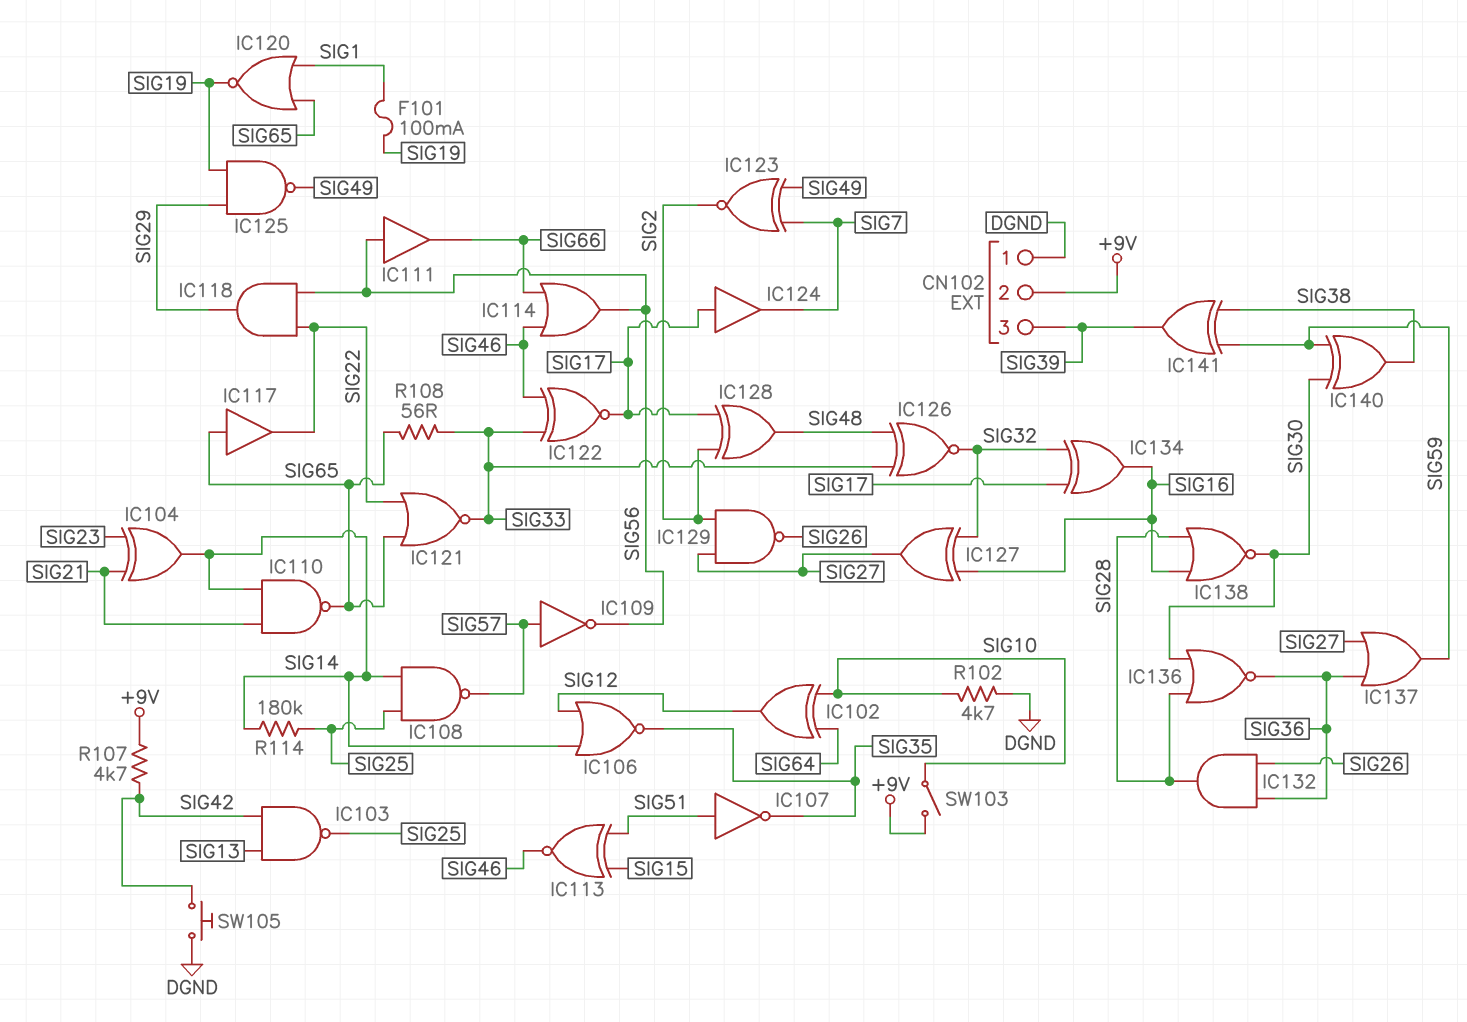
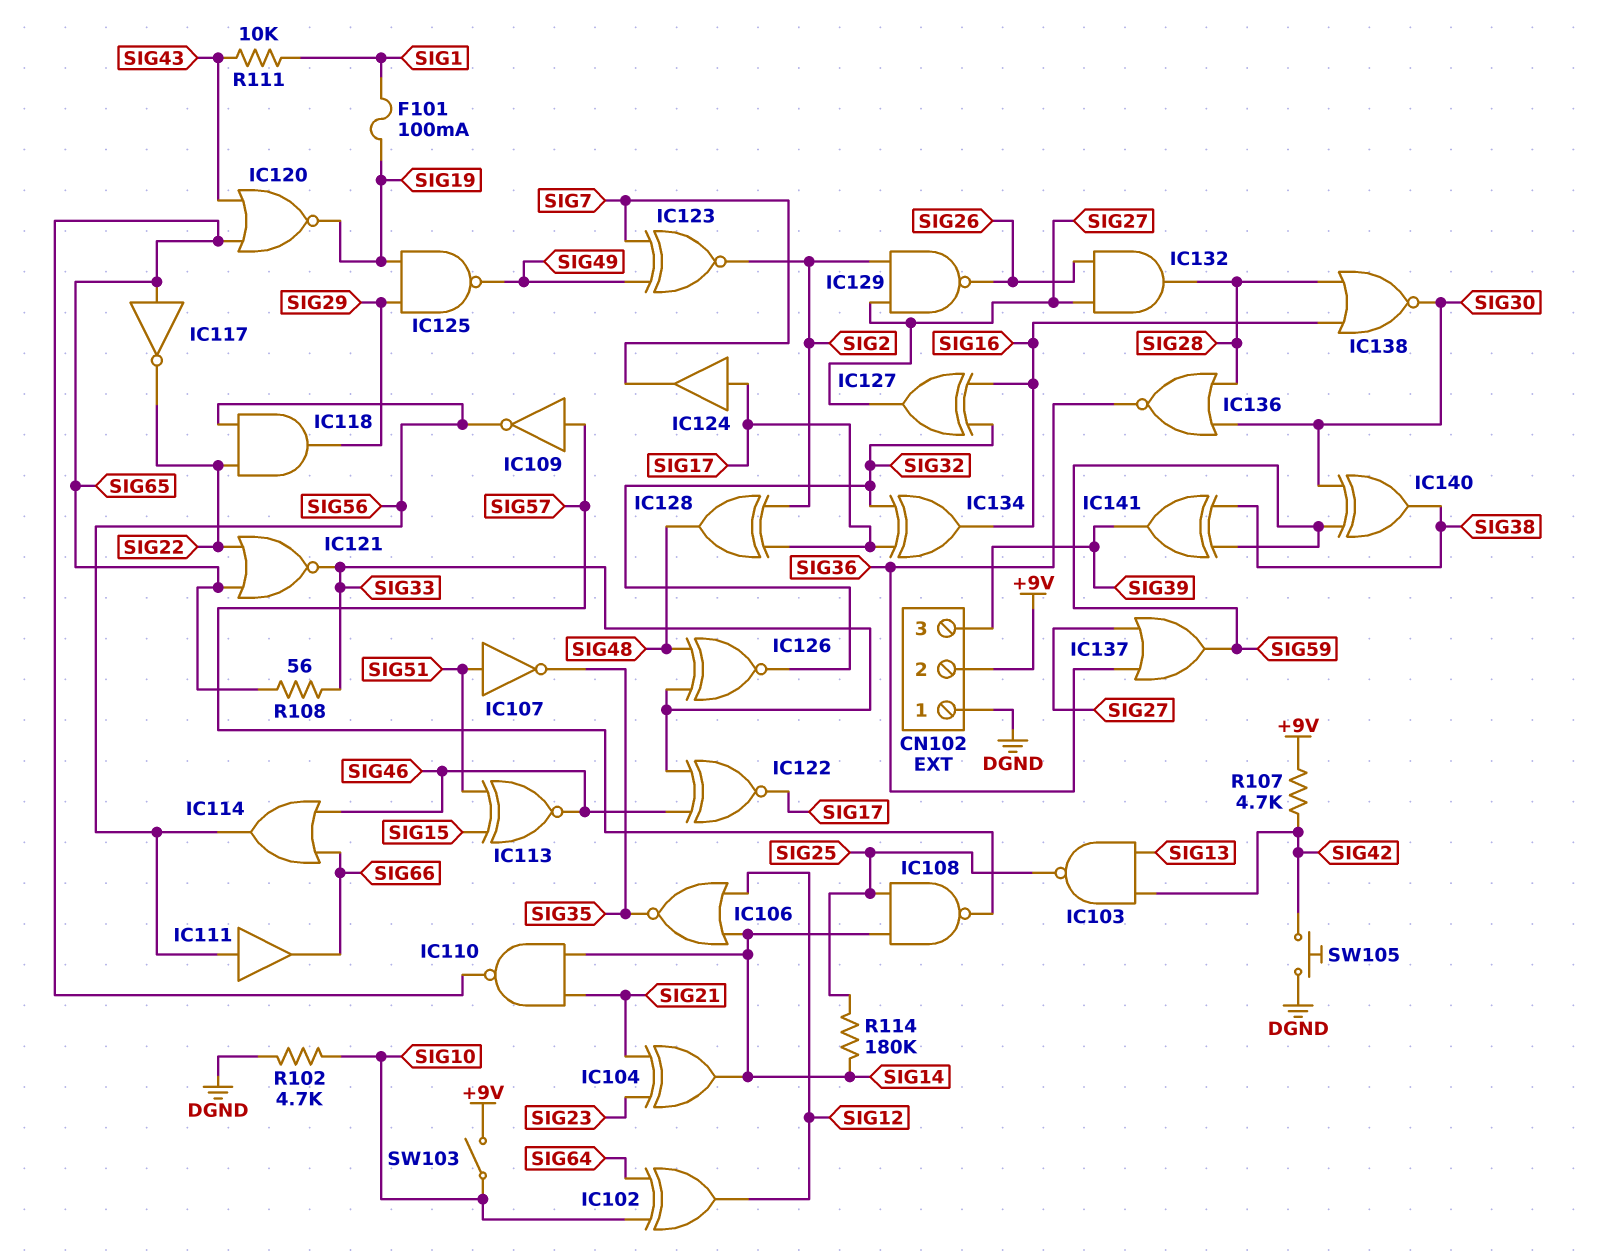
IC117: buffer (in SIG65, out SIG22) -> NOT (in SIG65, out SIG22)
IC120: NOR (in SIG1, in SIG65, out SIG19) -> NOR (in SIG43, in SIG65, out SIG19)
IC132: AND (in SIG26, in SIG36, out SIG28) -> AND (in SIG26, in SIG27, out SIG28)
R111: none -> 10k (SIG1, SIG43)

